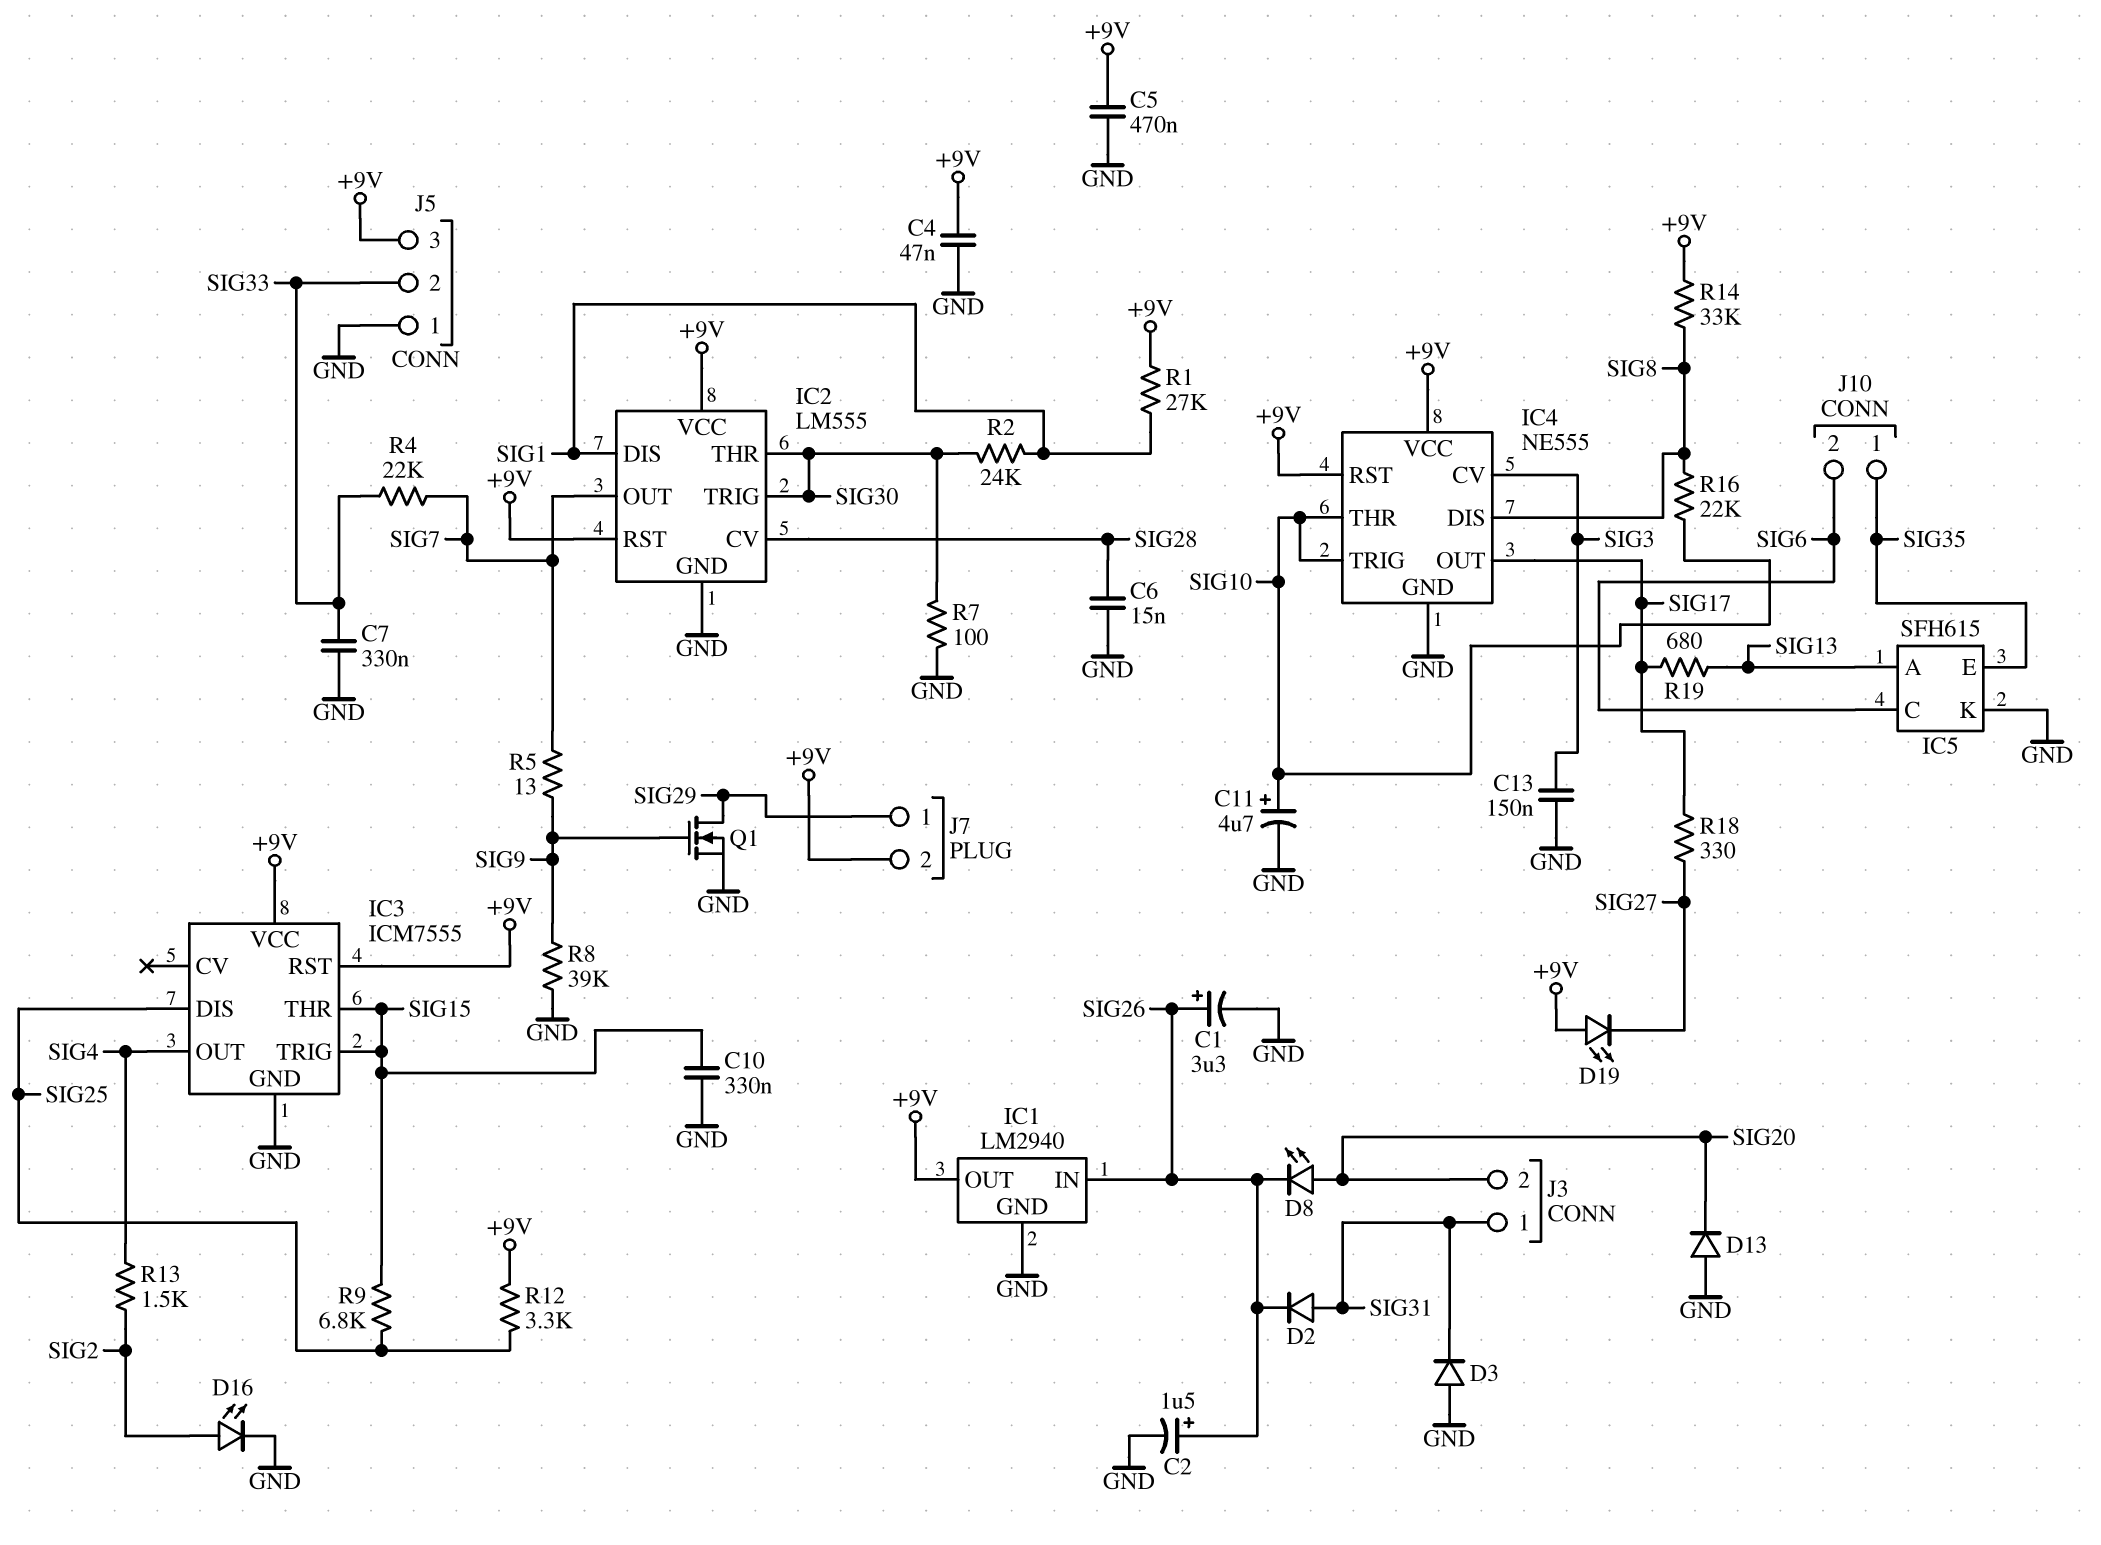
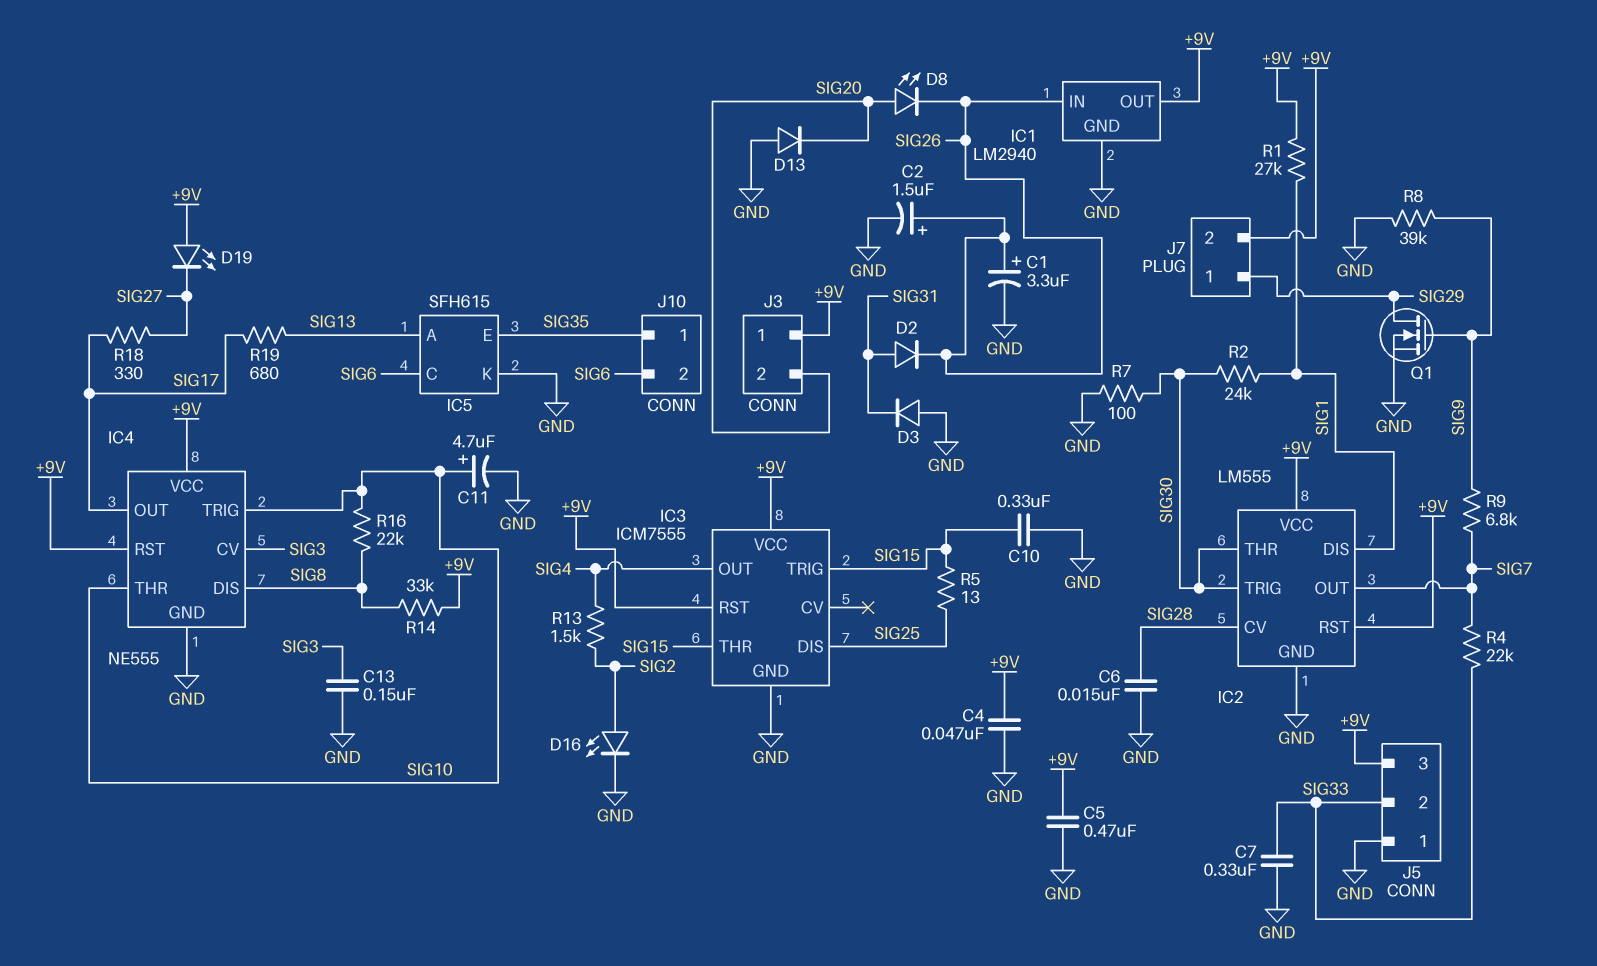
J3 pin 1: SIG31 -> +9V
R5: 13 (SIG7, SIG9) -> 13 (SIG15, SIG25)
R9: 6.8k (SIG15, SIG25) -> 6.8k (SIG7, SIG9)
R12: 3.3k (+9V, SIG25) -> none

